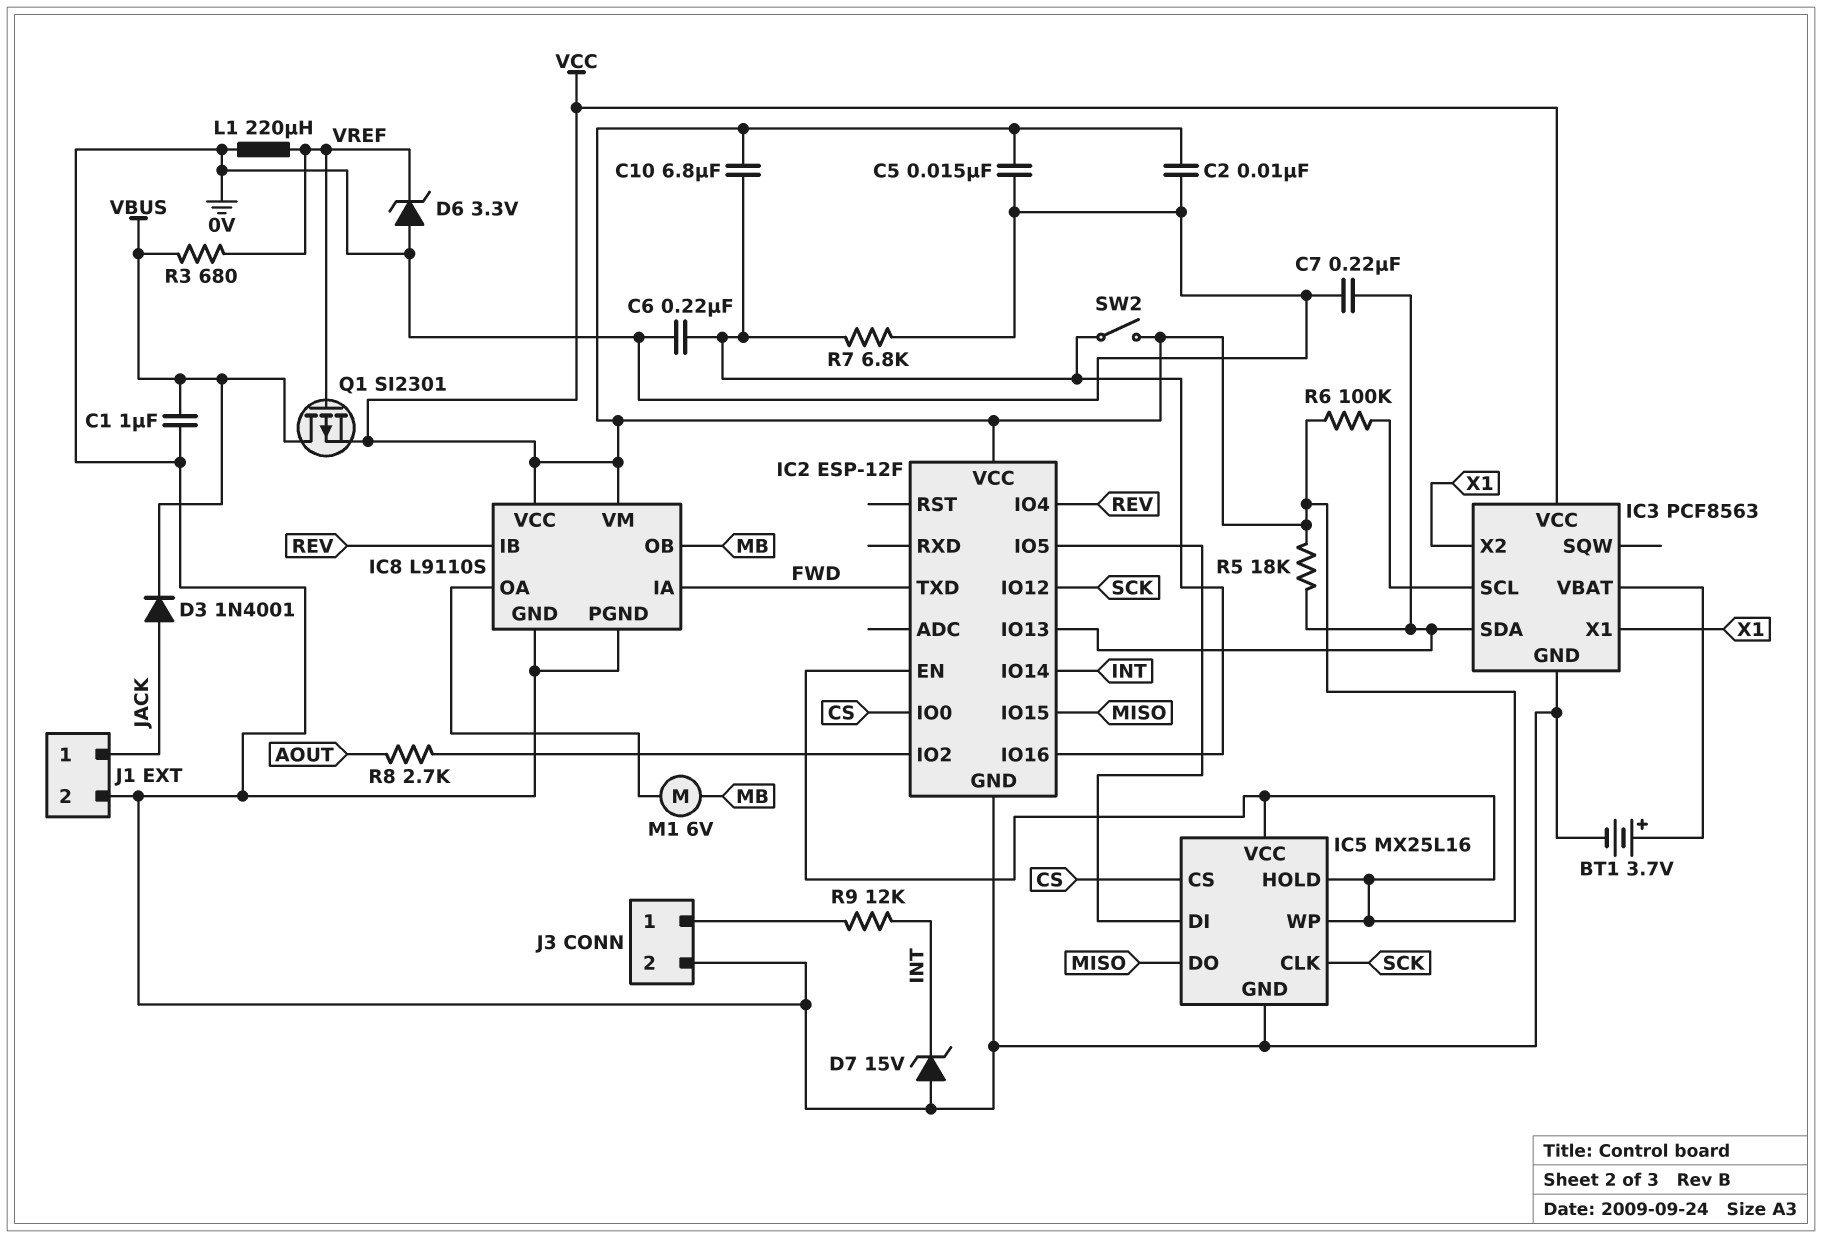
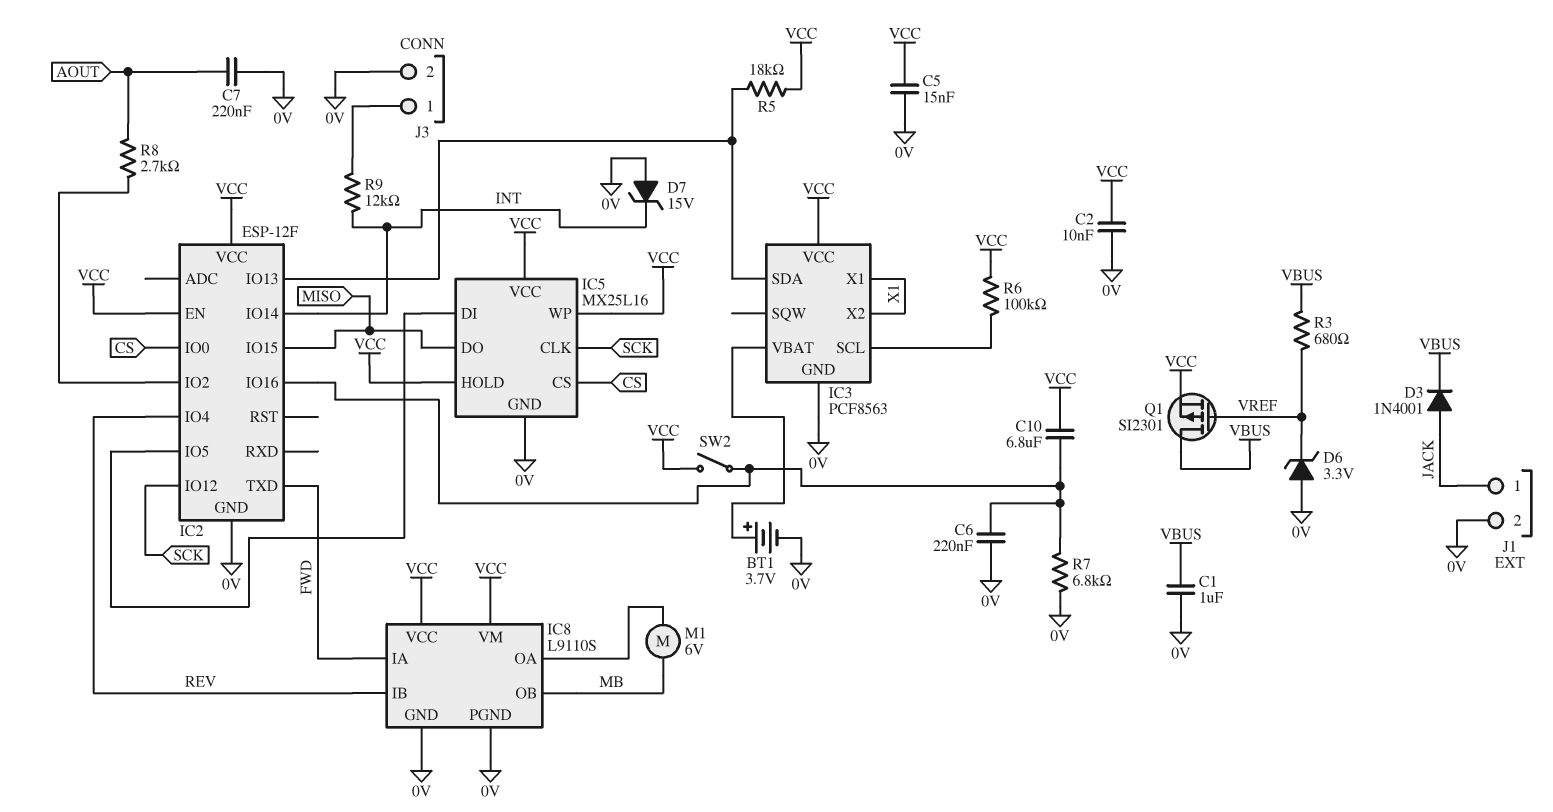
C7: 220nF (0V, IC2/IO13) -> 220nF (0V, AOUT)
L1: 220uH (0V, VREF) -> none

